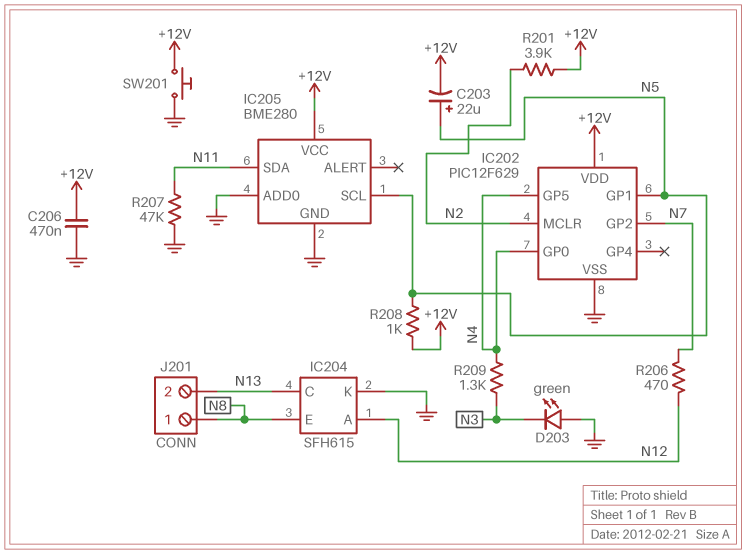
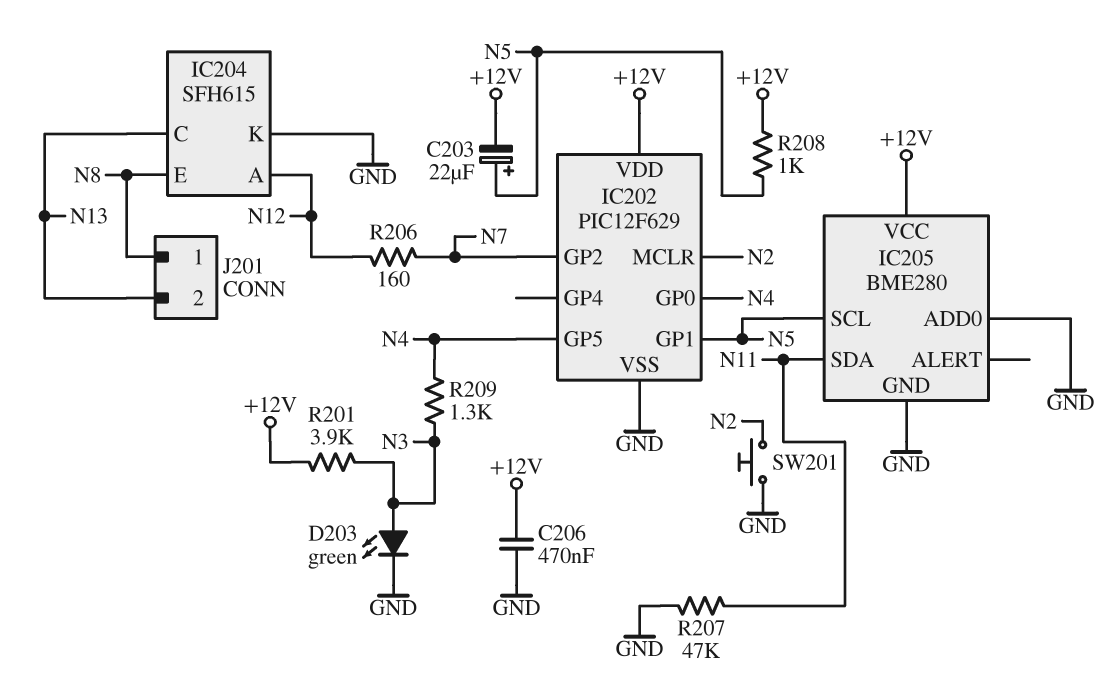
D203: LED green (A GND, K N3) -> LED green (A N3, K GND)
R201: 3.9k (+12V, N2) -> 3.9k (+12V, N3)
R206: 470 (N7, N12) -> 160 (N7, N12)
SW201: button (+12V, GND) -> button (GND, N2)

